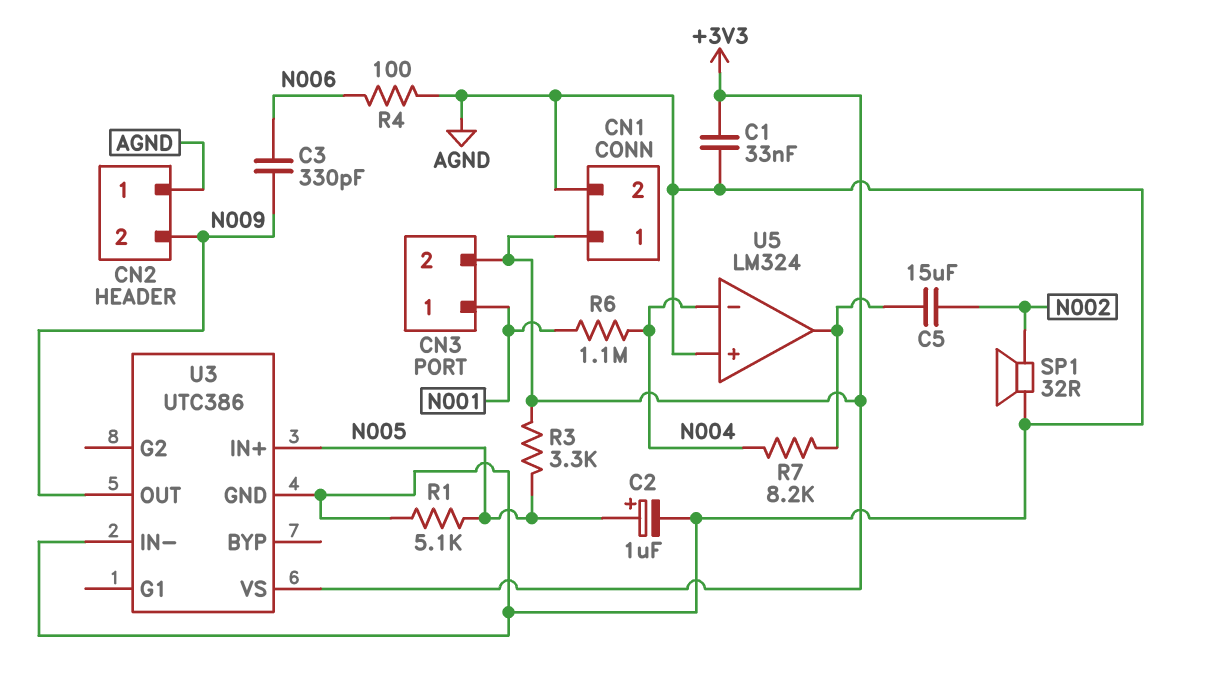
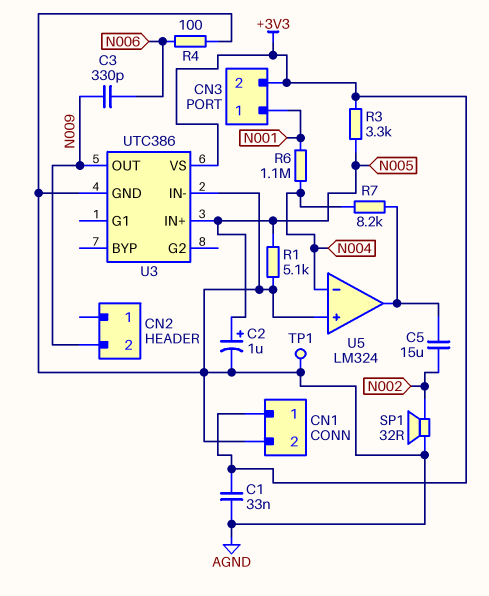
CN2 pin 1: AGND -> none
TP1: none -> test point (AGND)

